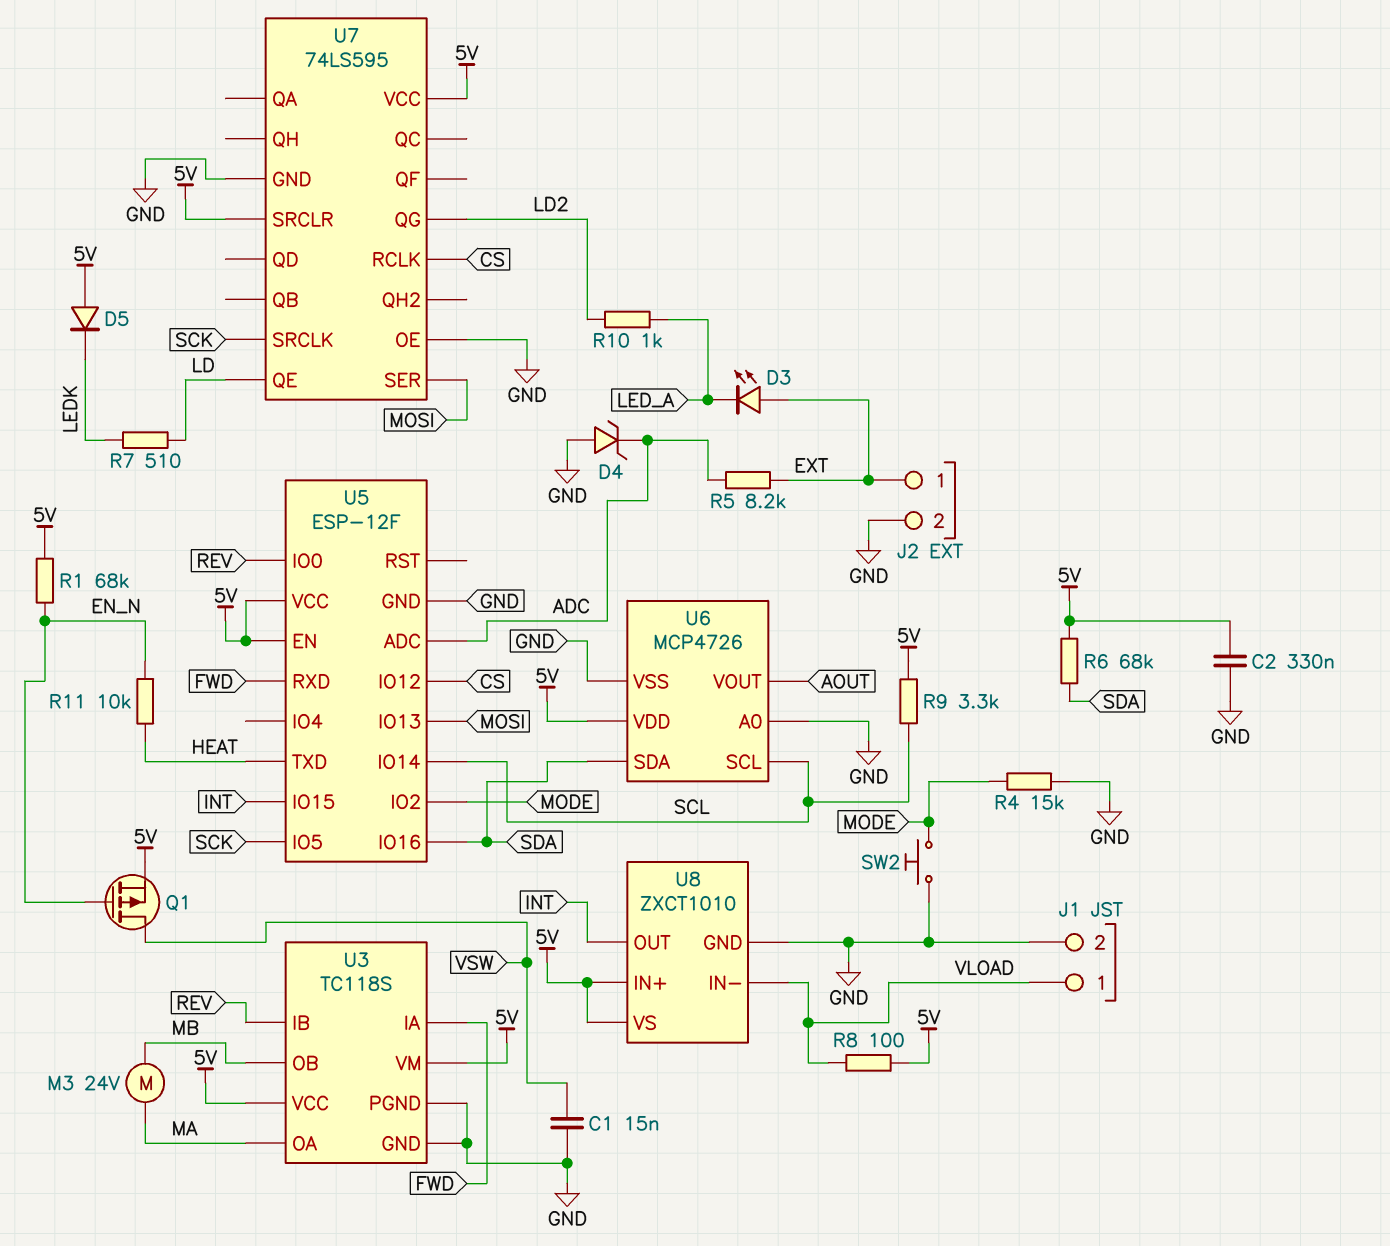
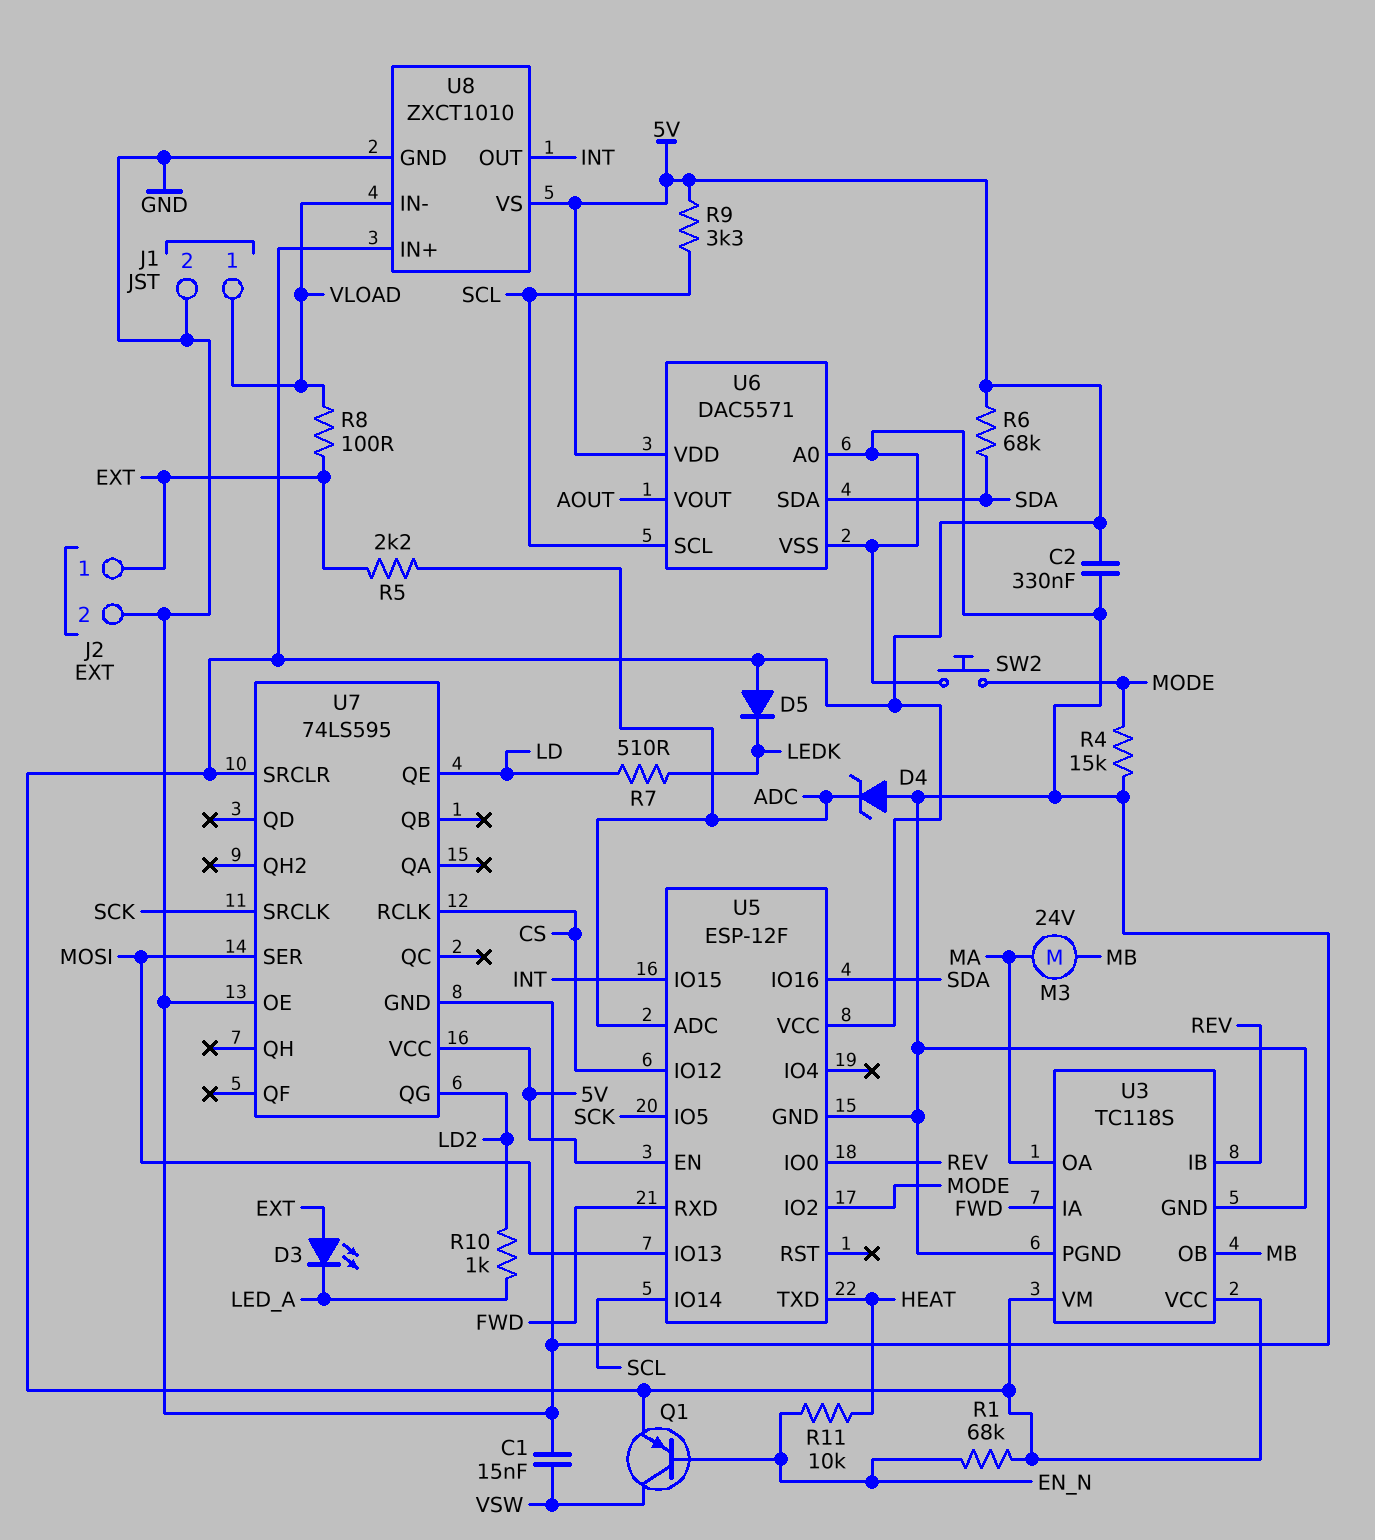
Q1: PMOS (G EN_N, D VSW, S 5V) -> PNP (B EN_N, C VSW, E 5V)
R5: 8.2k (ADC, EXT) -> 2.2k (ADC, EXT)
R8: 100 (5V, VLOAD) -> 100 (EXT, VLOAD)
U6: MCP4726 -> DAC5571

